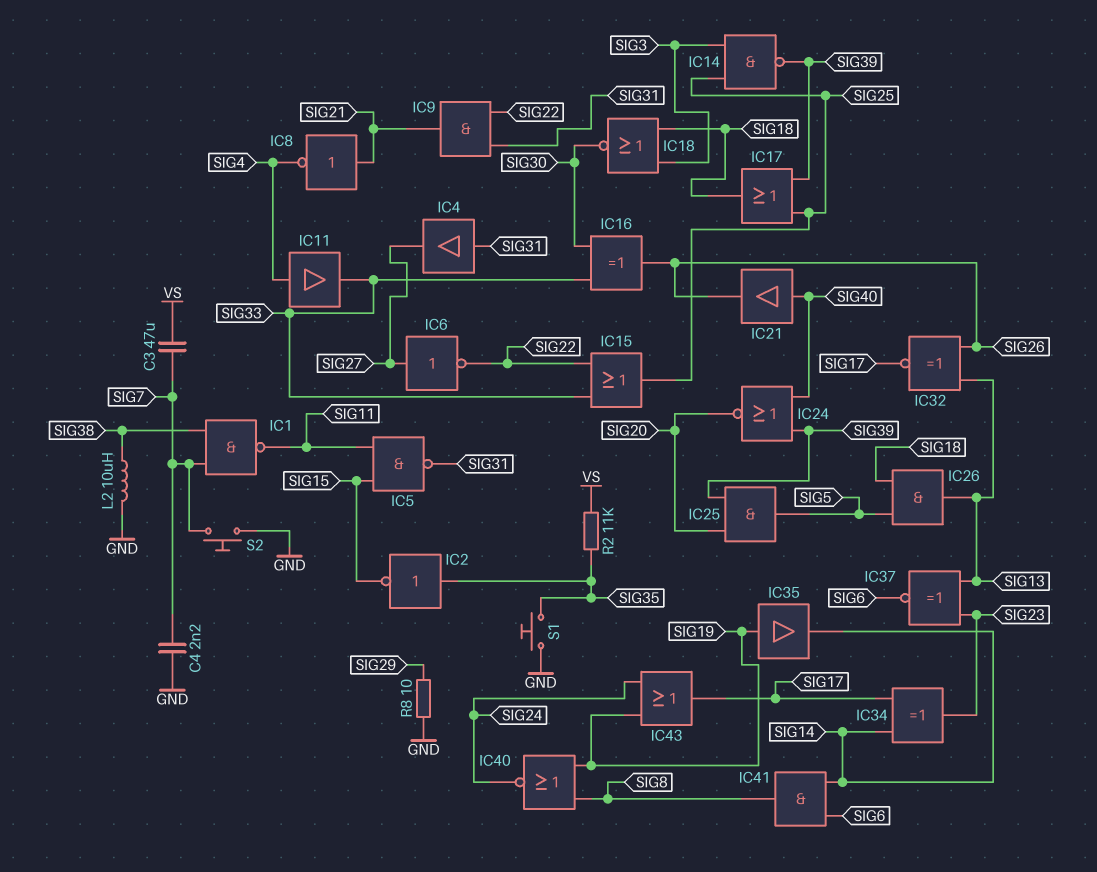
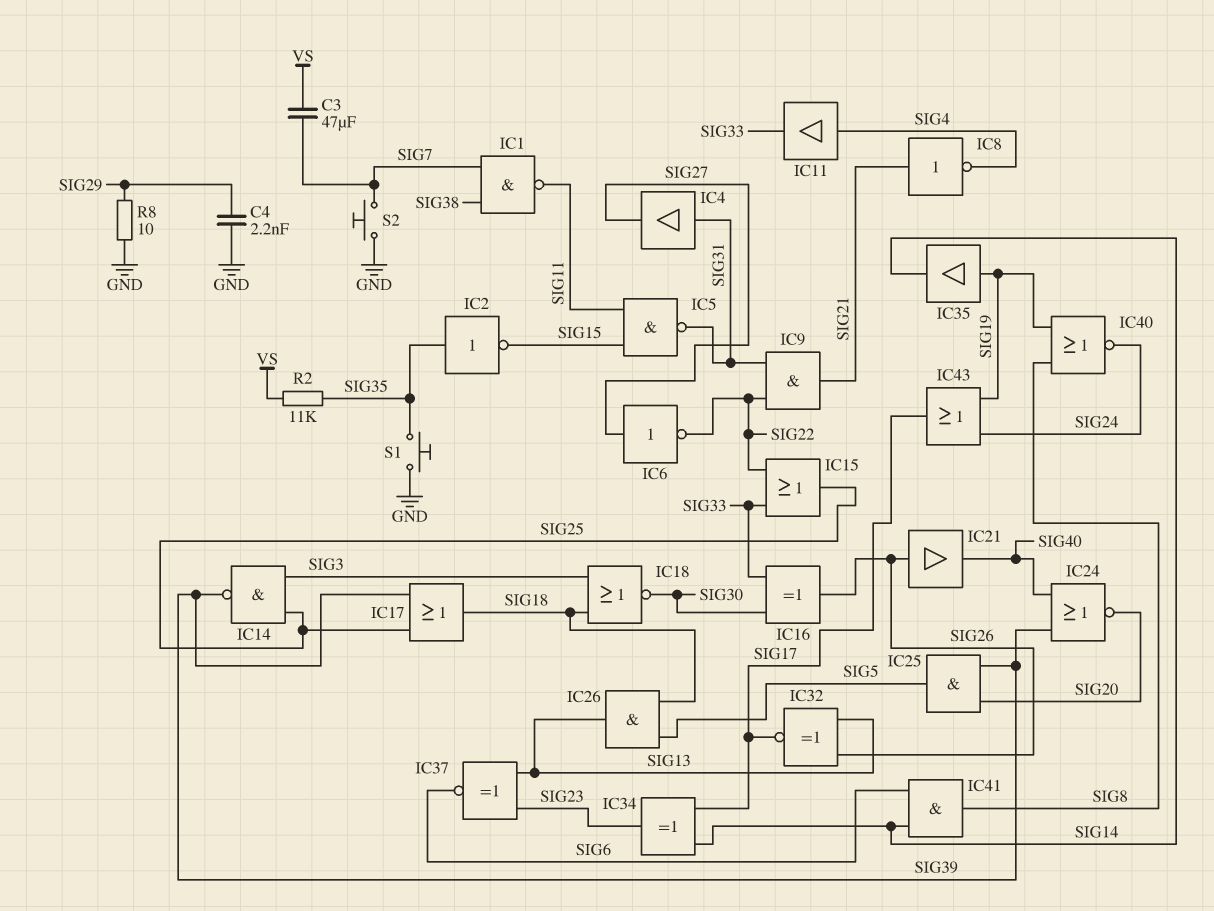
C4: 2.2nF (GND, SIG7) -> 2.2nF (GND, SIG29)
IC21: buffer (in SIG40, out SIG26) -> buffer (in SIG26, out SIG40)
L2: 10uH (GND, SIG38) -> none

